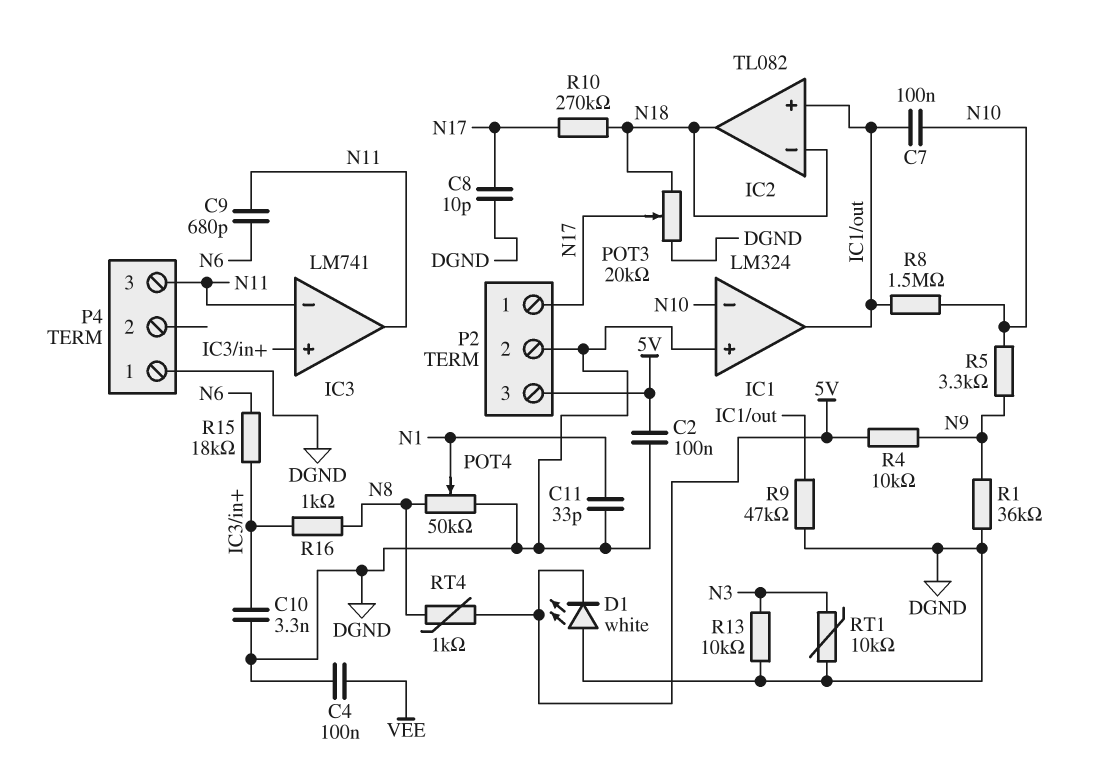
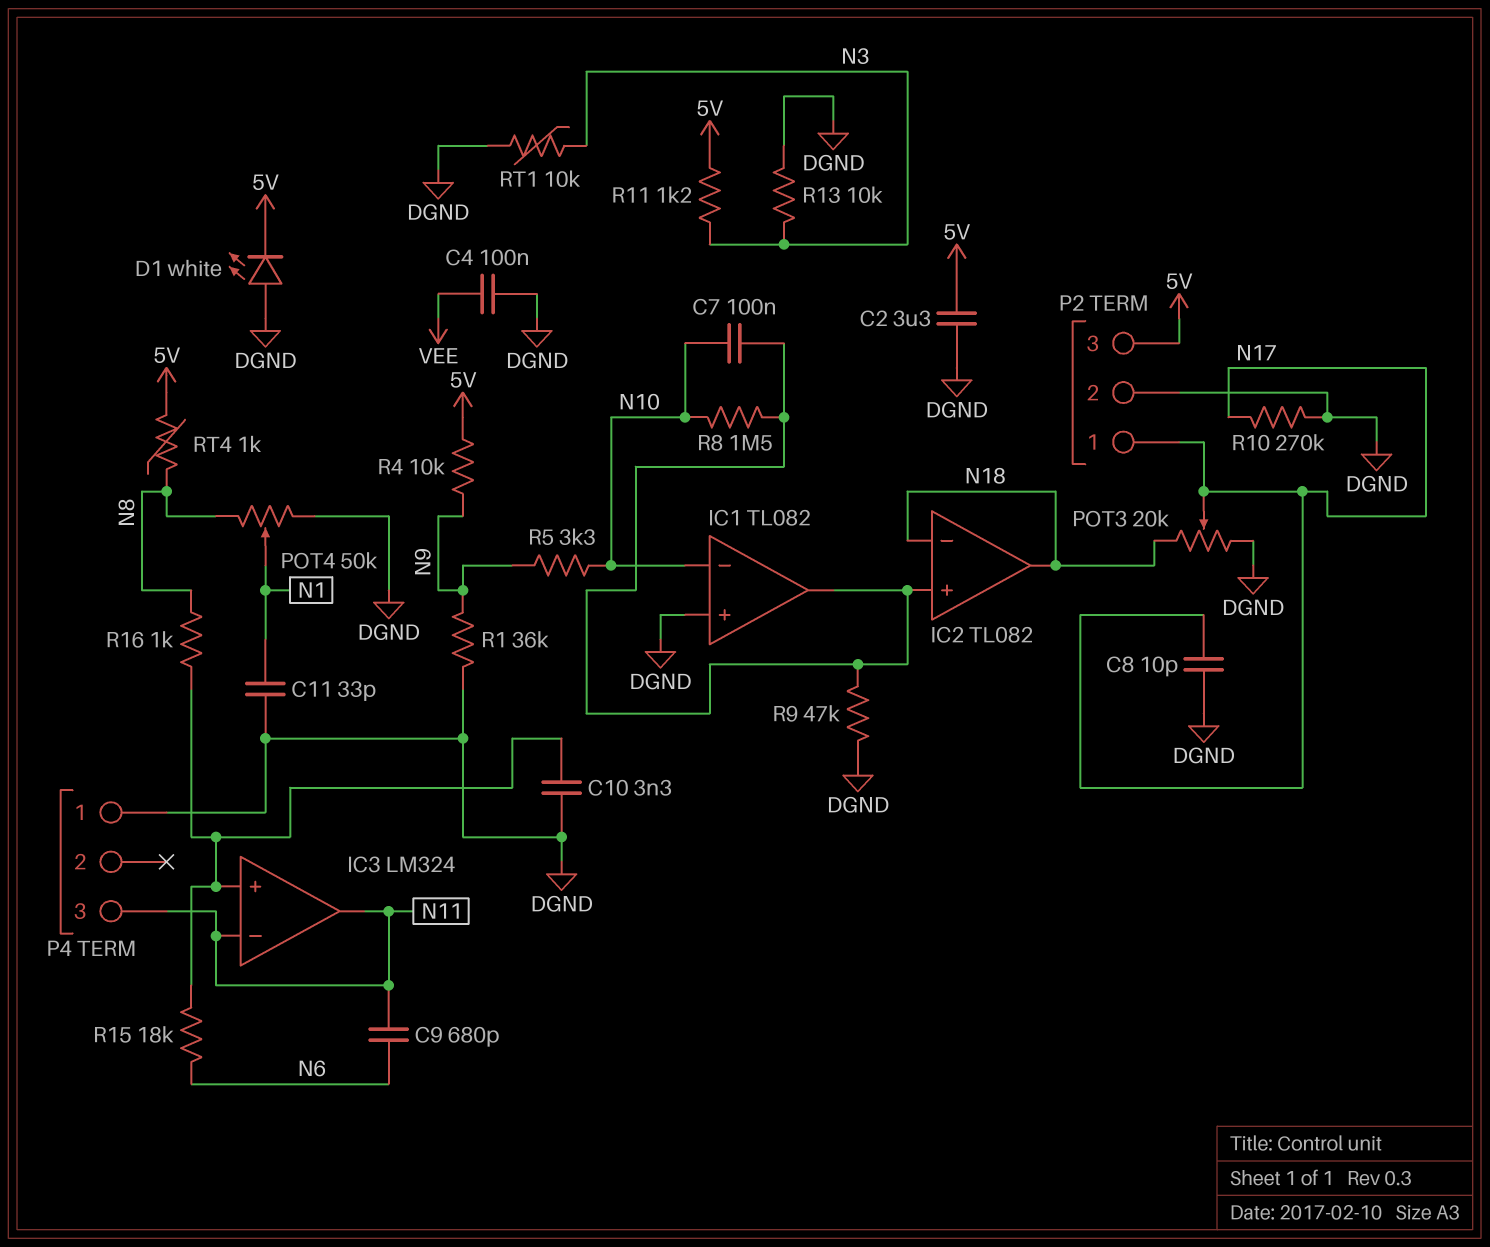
C2: 100nF (5V, DGND) -> 3.3uF (5V, DGND)
IC1: LM324 -> TL082
IC3: LM741 -> LM324
R10: 270k (N17, N18) -> 270k (DGND, N17)
R11: none -> 1.2k (5V, N3)

